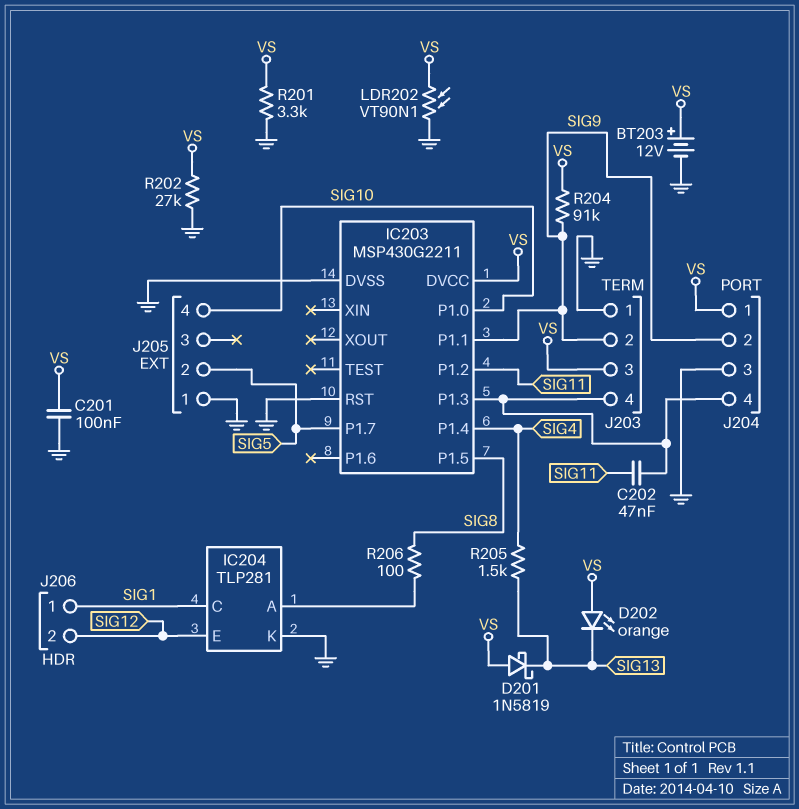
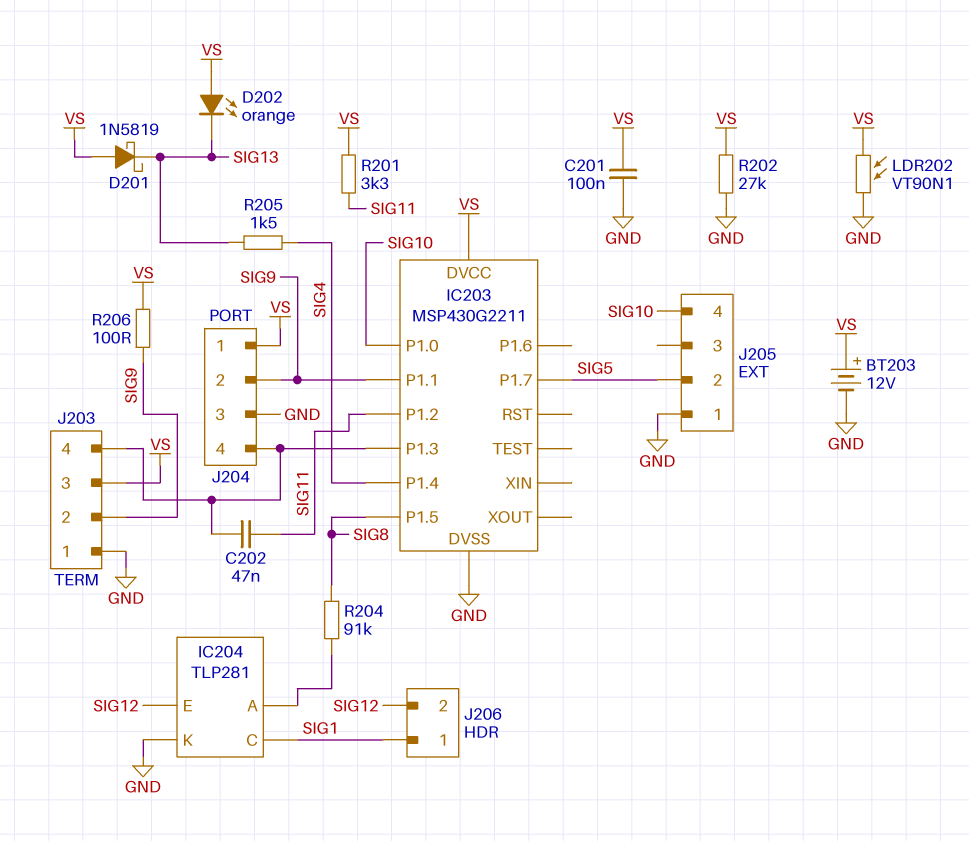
IC203 pin RST: GND -> none
R201: 3.3k (GND, VS) -> 3.3k (SIG11, VS)
R204: 91k (SIG9, VS) -> 91k (IC204/A, SIG8)
R206: 100 (IC204/A, SIG8) -> 100 (SIG9, VS)

